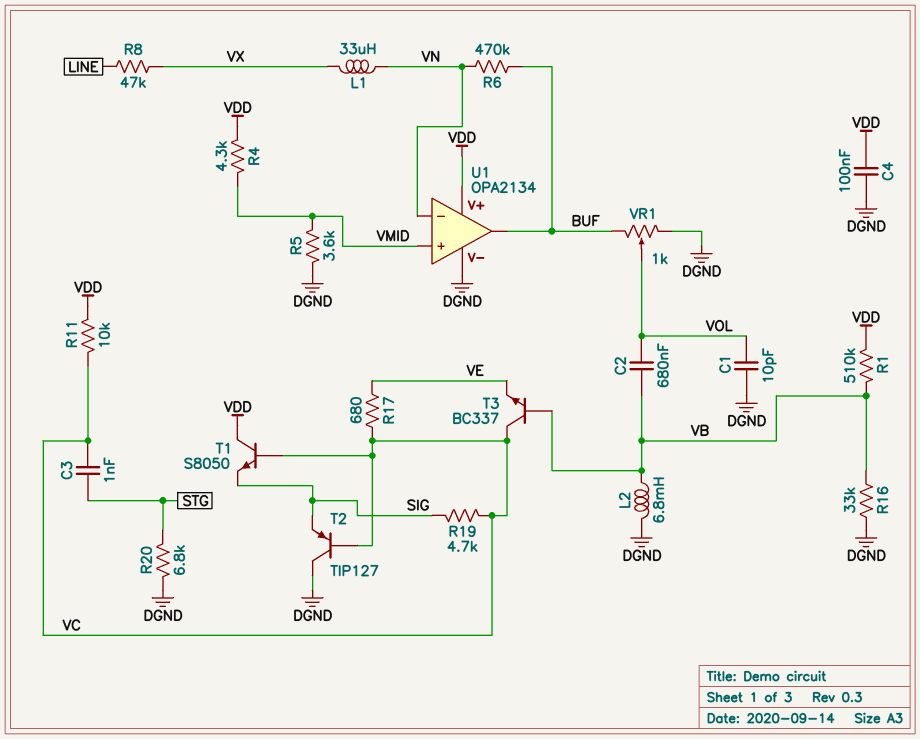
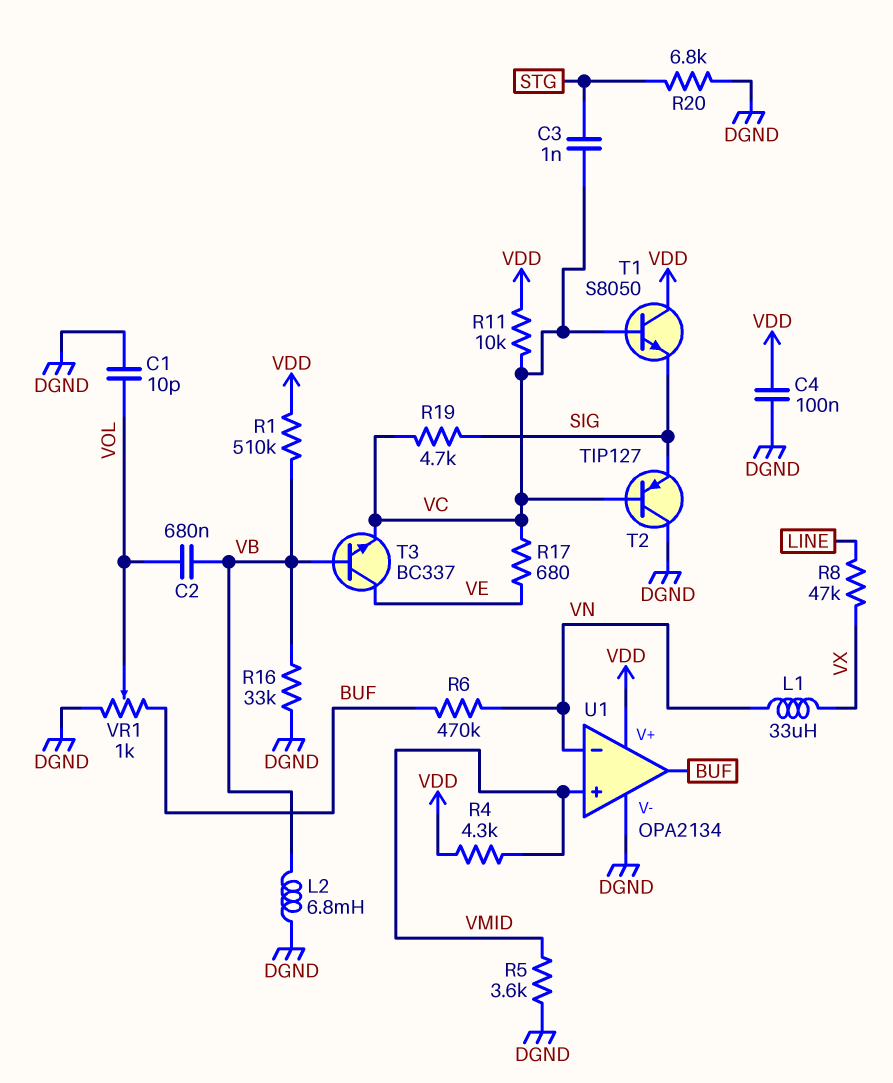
T3: NPN BC337 (B VB, C VC, E VE) -> NPN BC337 (B VB, C VE, E VC)

